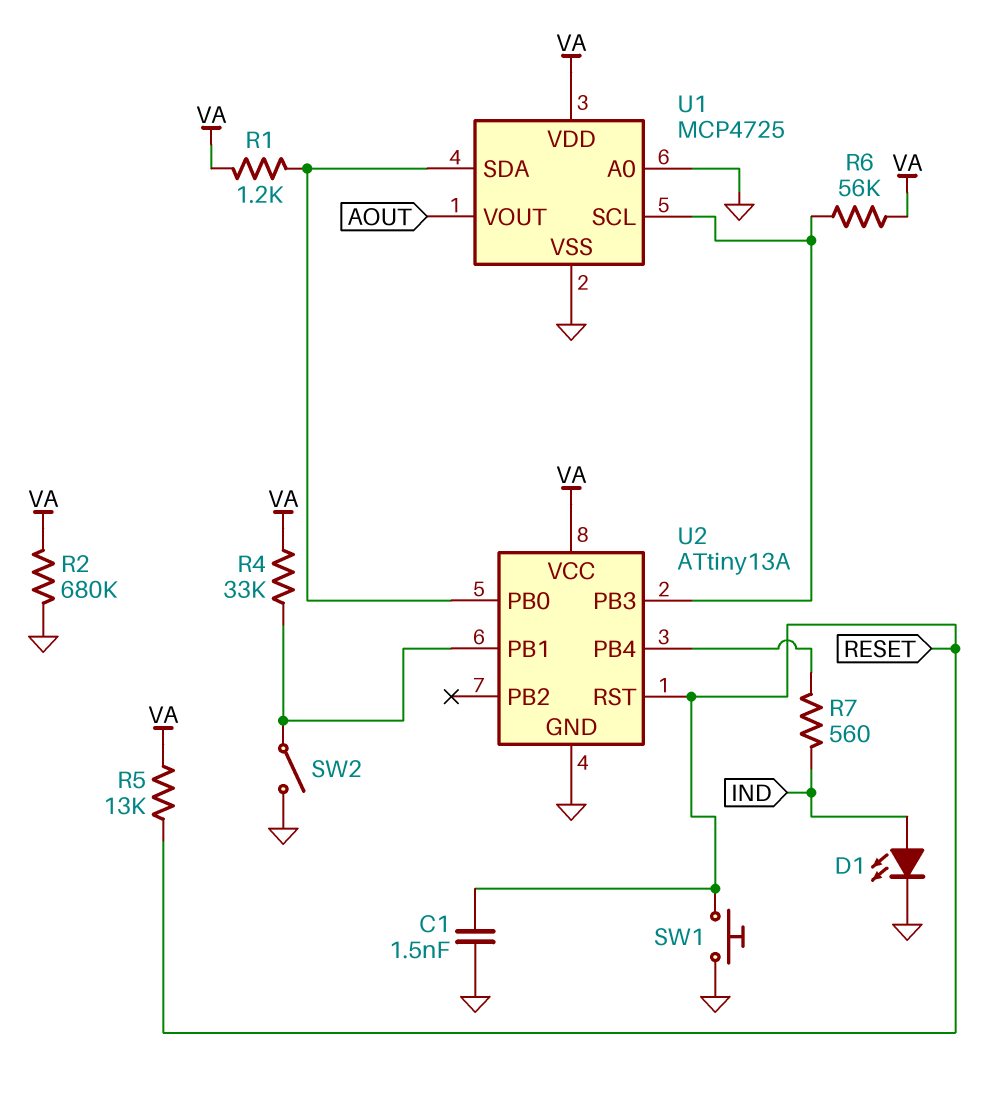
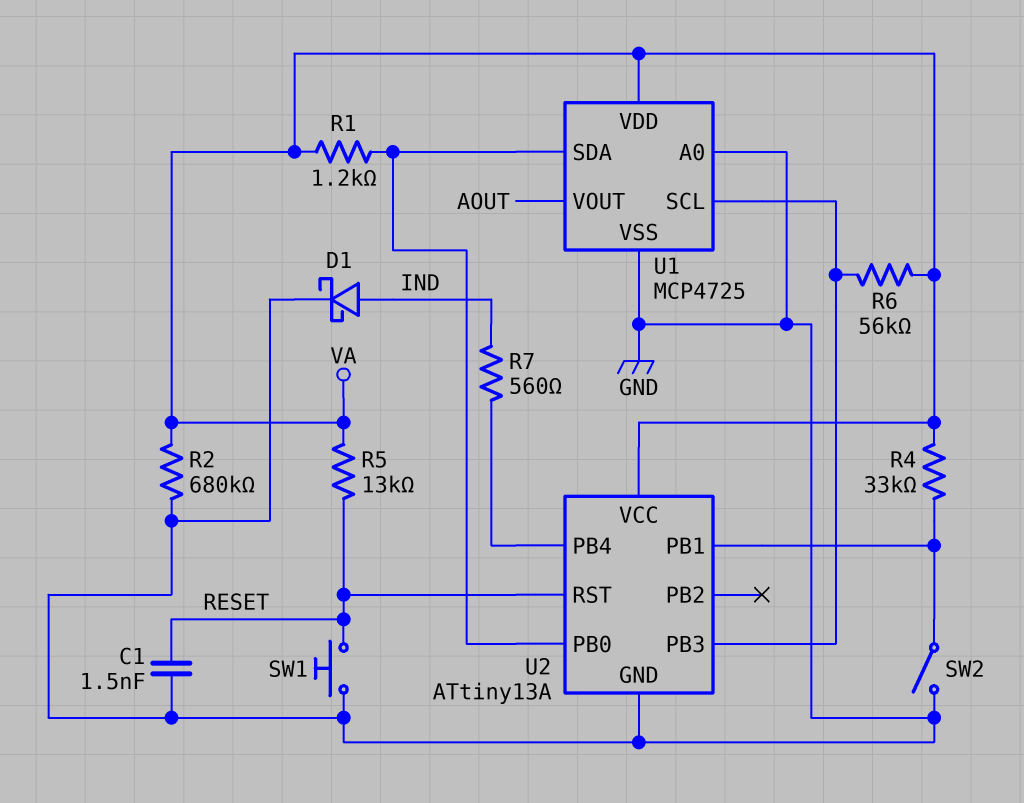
D1: LED (A IND, K GND) -> schottky (A IND, K GND)

